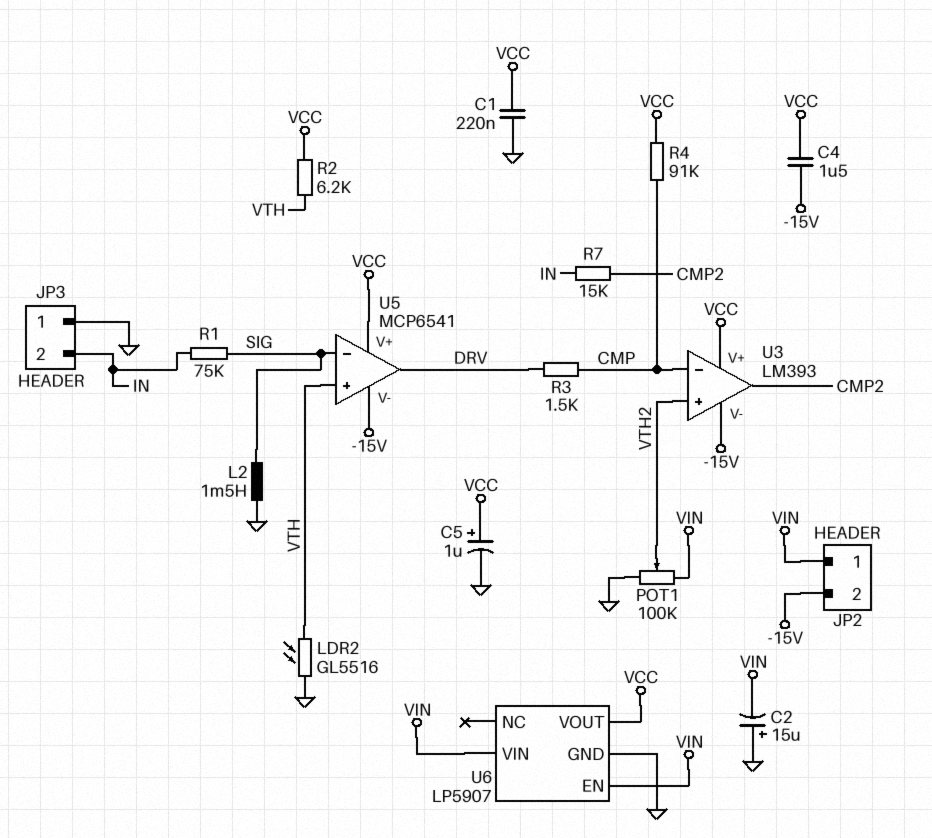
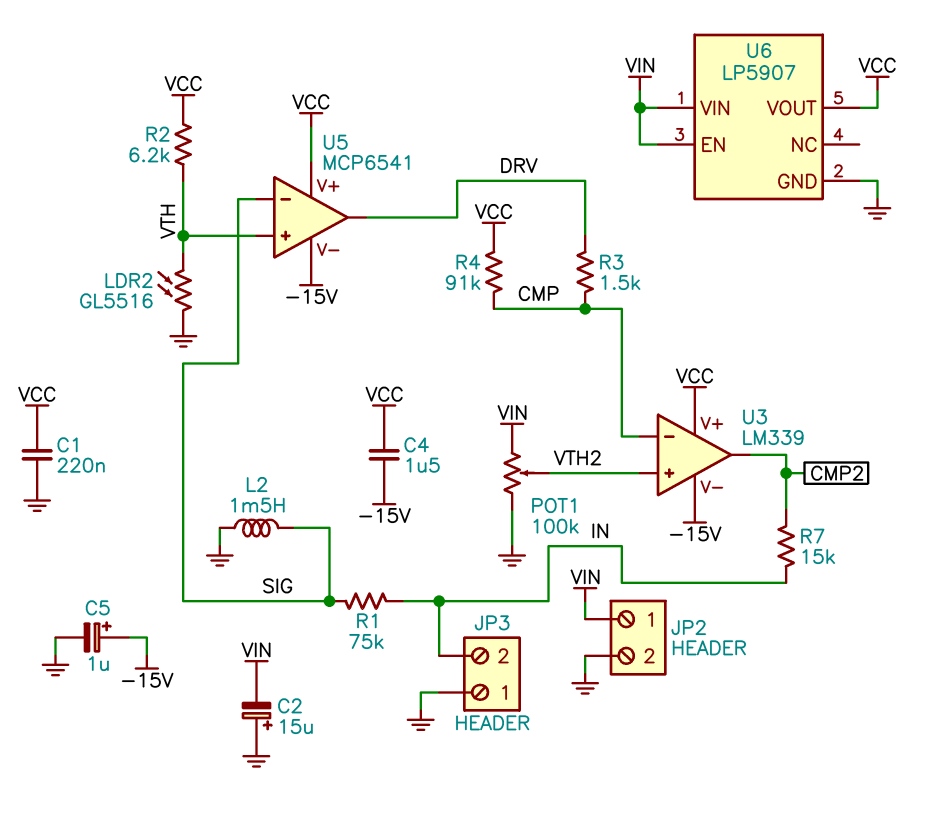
C5: 1uF (plus VCC, minus GND) -> 1uF (plus -15V, minus GND)
JP2 pin 2: -15V -> GND
U3: LM393 -> LM339

